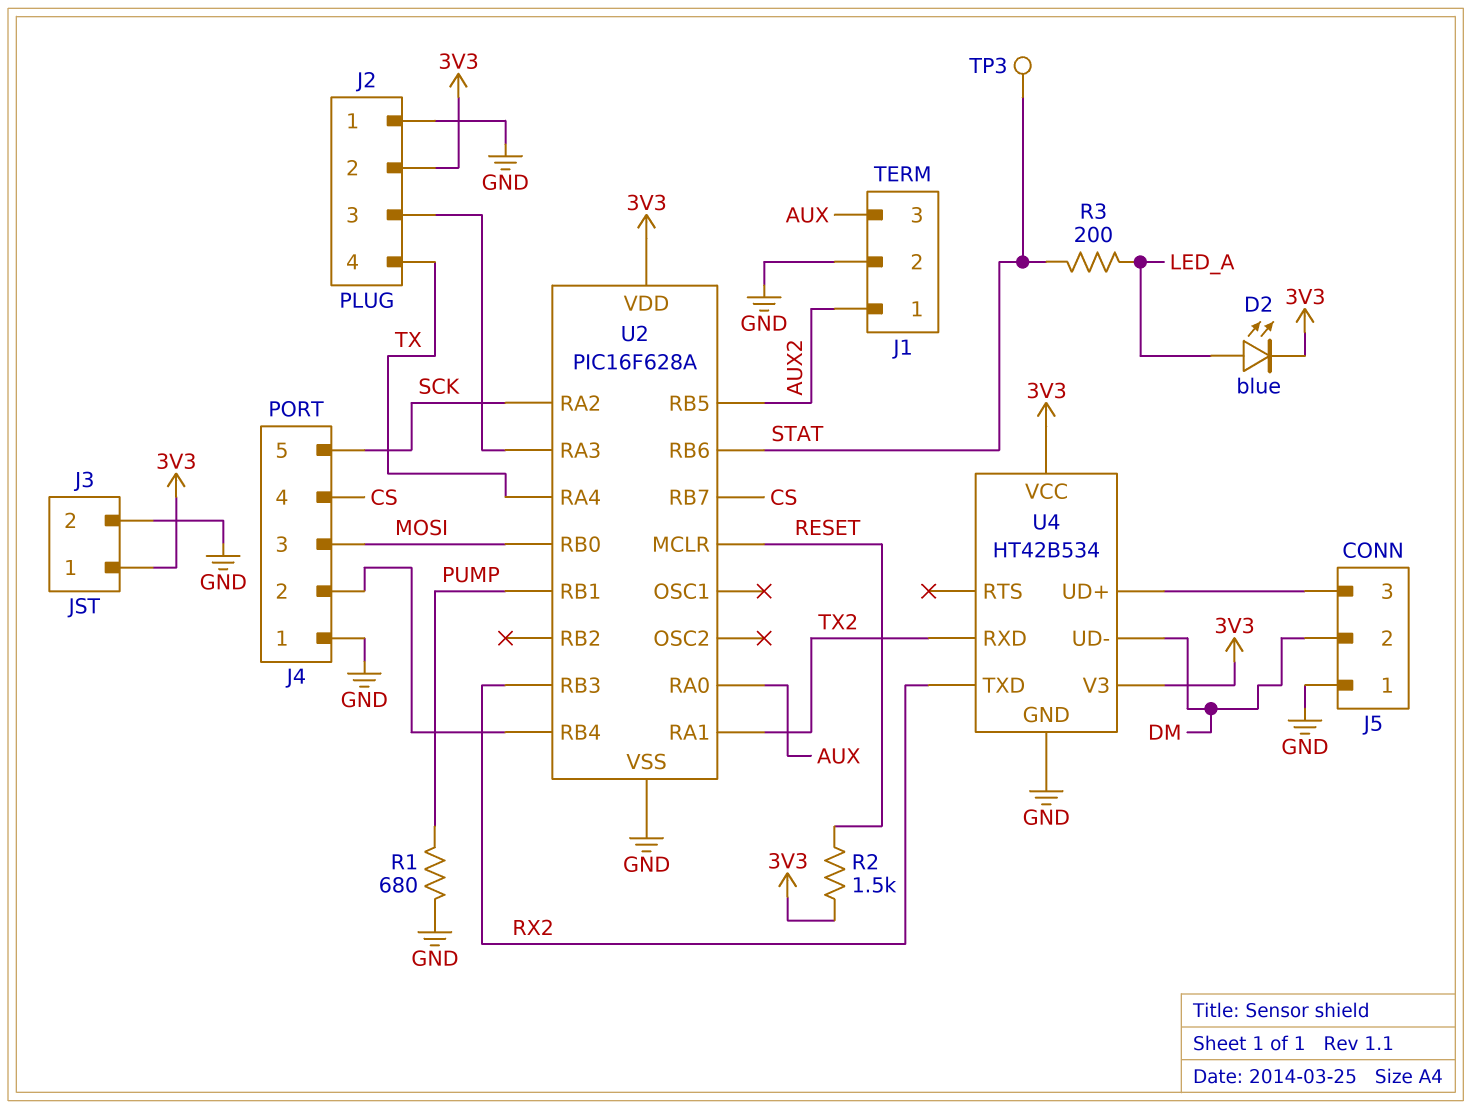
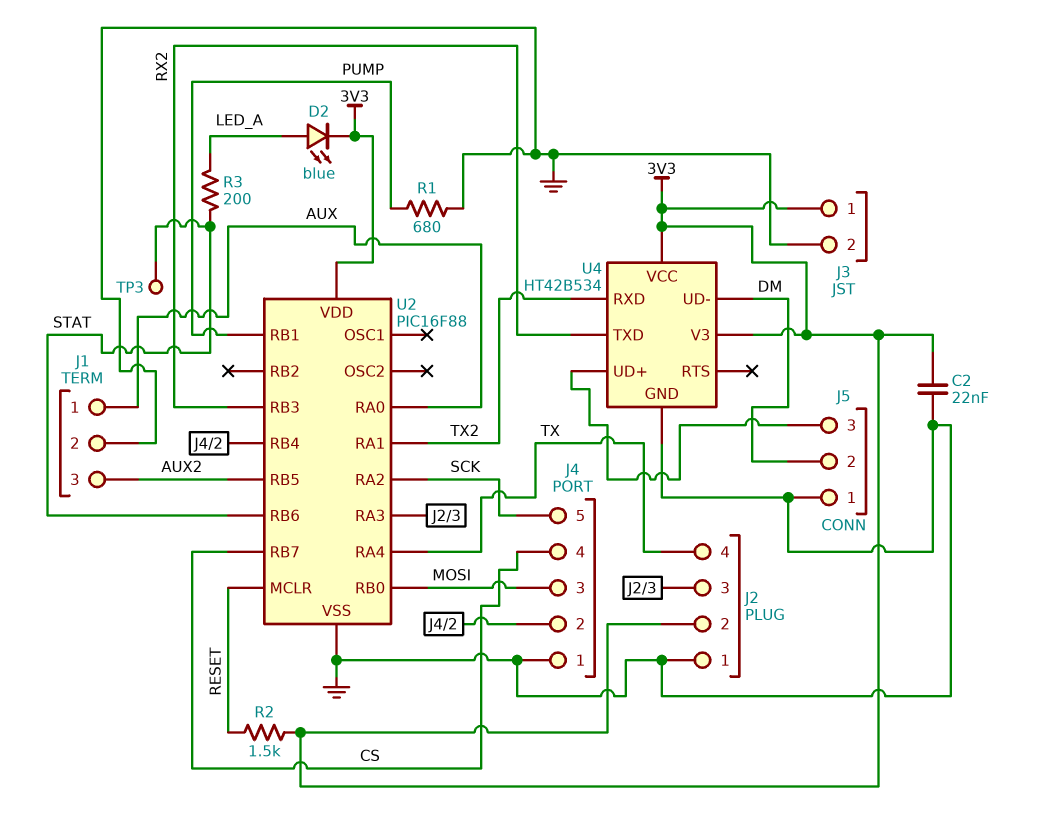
C2: none -> 22nF (3V3, GND)
J1 pin 1: AUX2 -> AUX
J1 pin 3: AUX -> AUX2
U2: PIC16F628A -> PIC16F88

